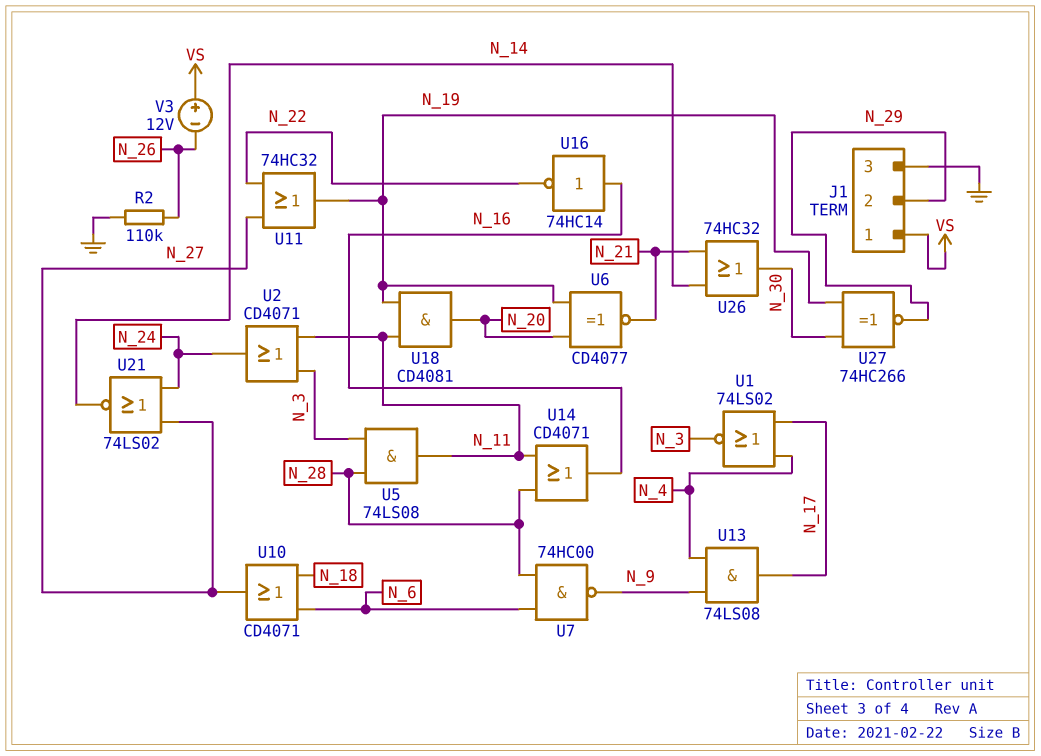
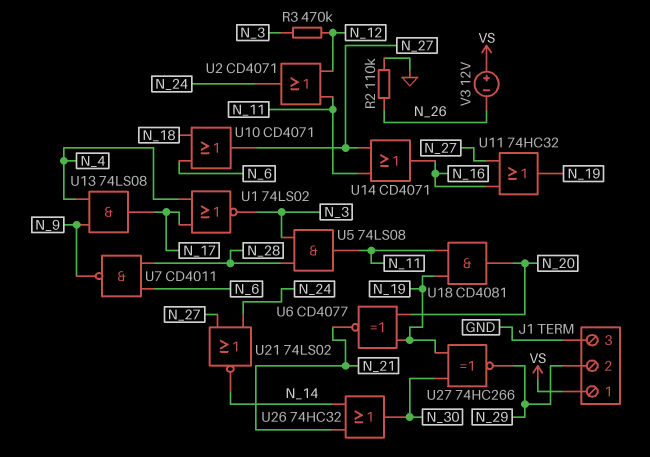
R3: none -> 470k (N_3, N_12)
U2: OR CD4071 (in N_3, in N_11, out N_24) -> OR CD4071 (in N_11, in N_12, out N_24)
U7: NAND 74HC00 (in N_6, in N_28, out N_9) -> NAND CD4011 (in N_6, in N_28, out N_9)
U11: OR 74HC32 (in N_22, in N_27, out N_19) -> OR 74HC32 (in N_16, in N_27, out N_19)
U14: OR CD4071 (in N_11, in N_28, out N_16) -> OR CD4071 (in N_11, in N_27, out N_16)
U16: NOT 74HC14 (in N_16, out N_22) -> none

